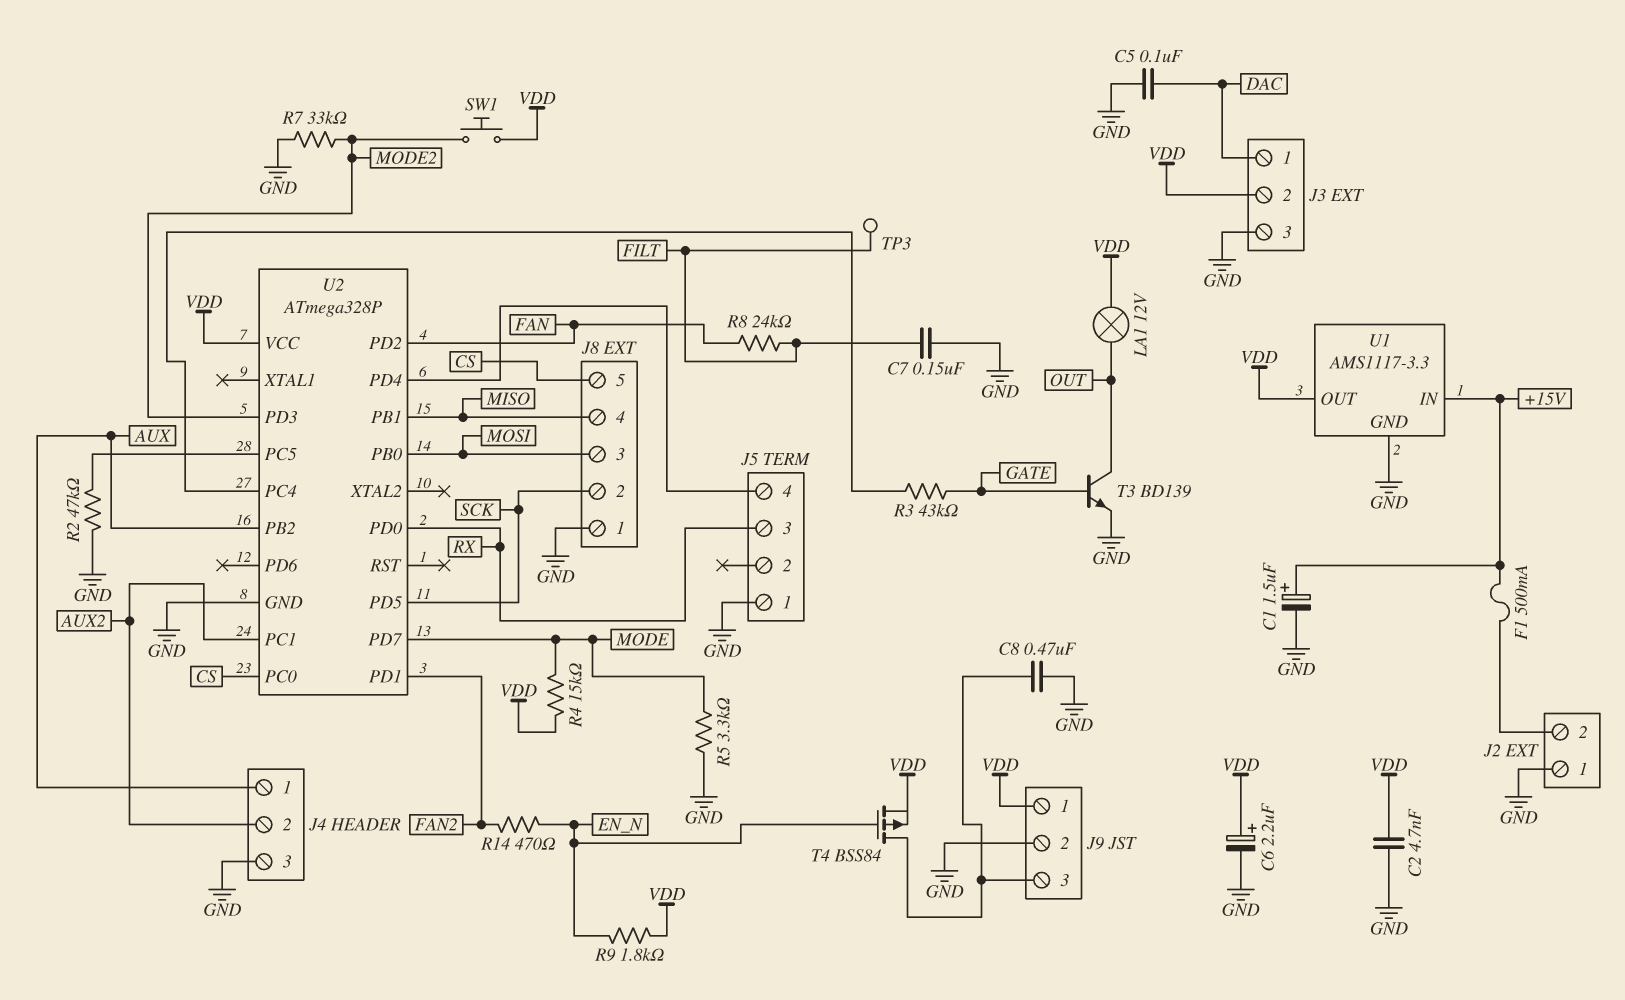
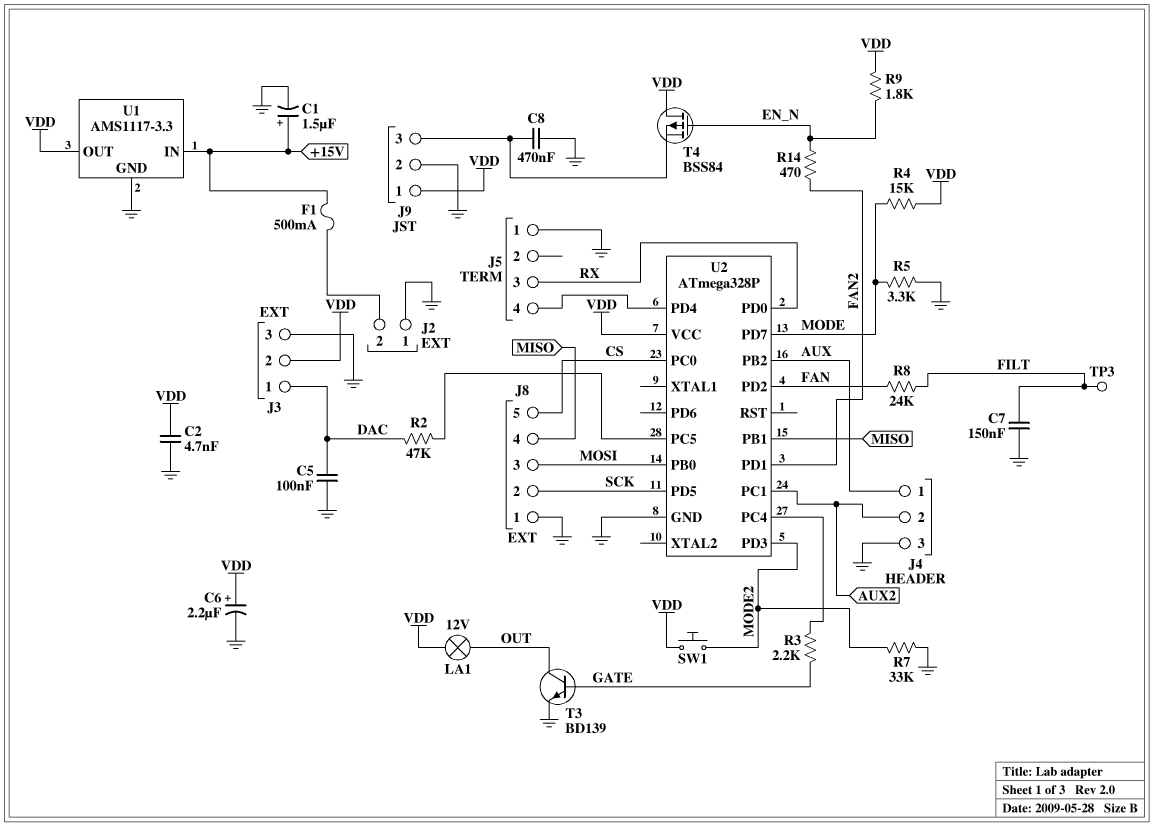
R2: 47k (GND, U2/PC5) -> 47k (DAC, U2/PC5)
R3: 43k (GATE, U2/PC4) -> 2.2k (GATE, U2/PC4)
T4: PMOS BSS84 (G EN_N, D J9/3, S VDD) -> PMOS BSS84 (G EN_N, D VDD, S J9/3)

